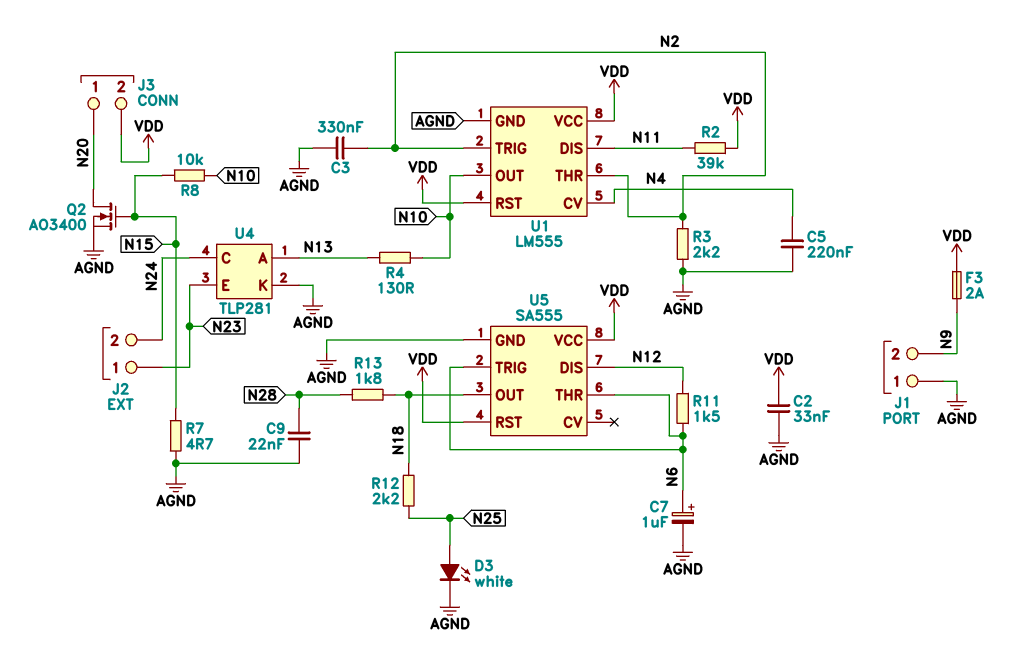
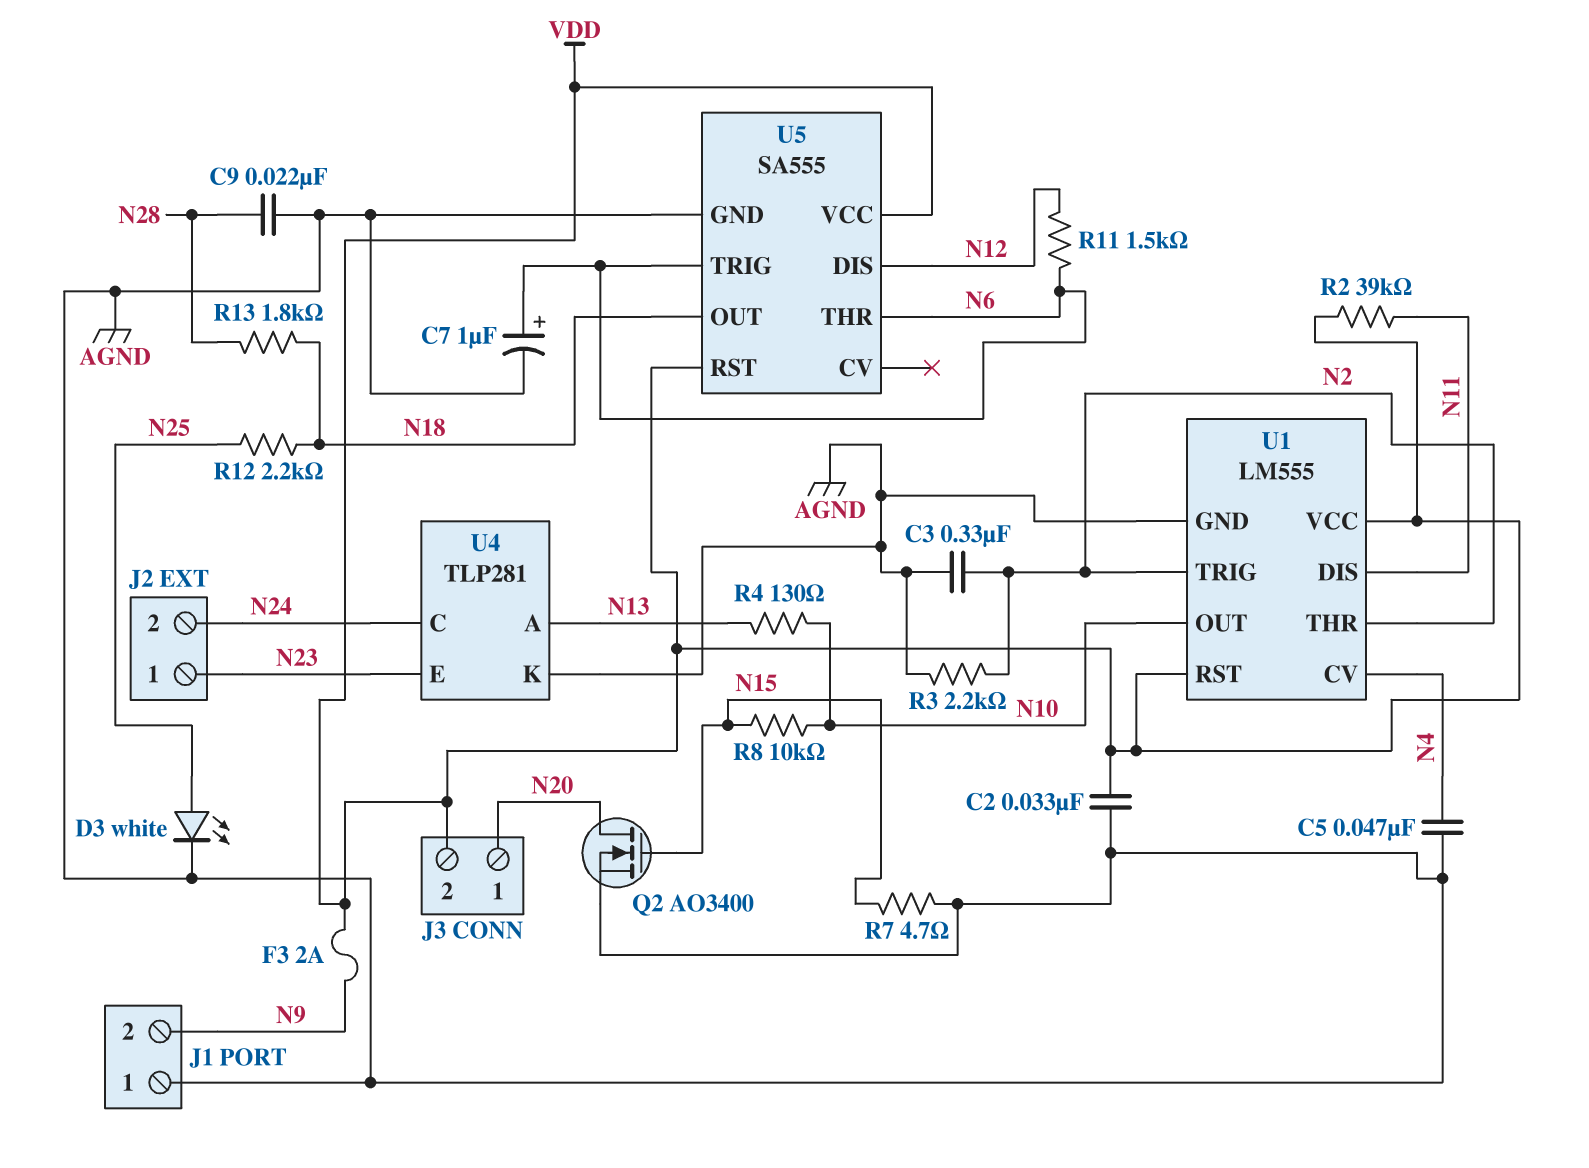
C5: 220nF (AGND, N4) -> 47nF (AGND, N4)

